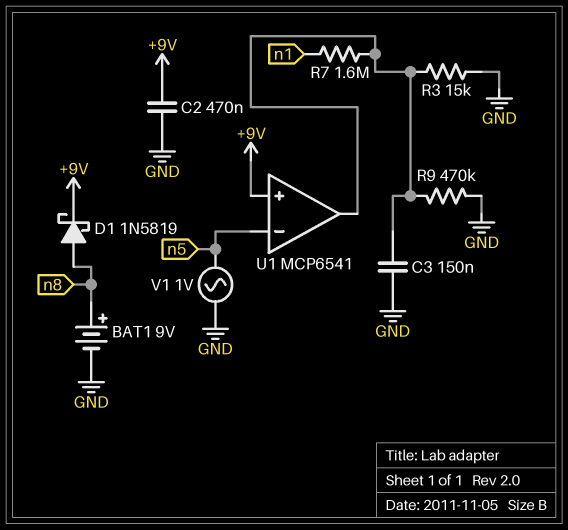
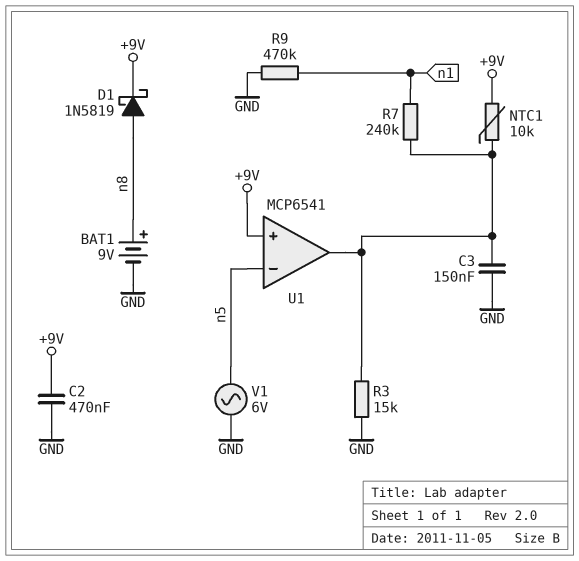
NTC1: none -> 10k (+9V, U1/out)
R7: 1.6M (U1/out, n1) -> 240k (U1/out, n1)
R9: 470k (GND, U1/out) -> 470k (GND, n1)
V1: AC 1V (GND, n5) -> AC 6V (GND, n5)

